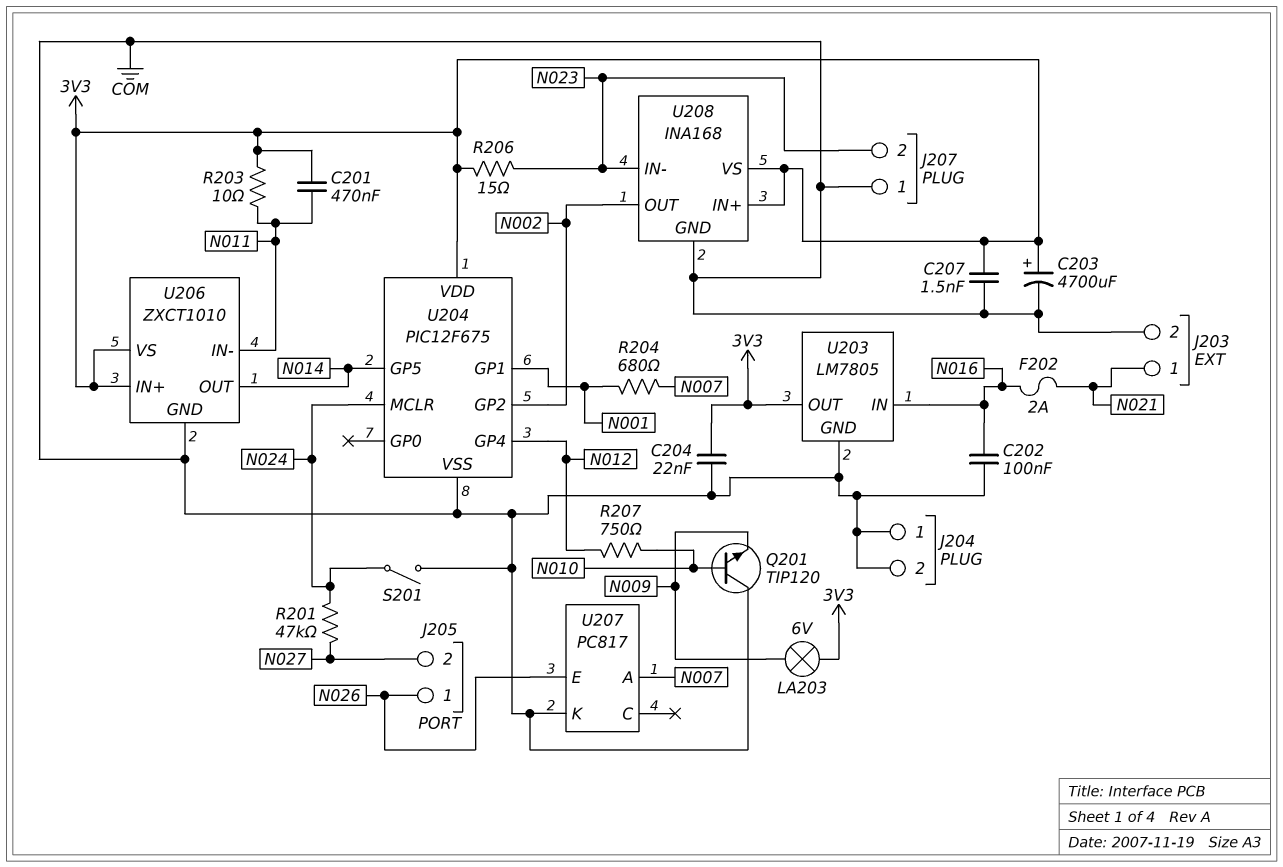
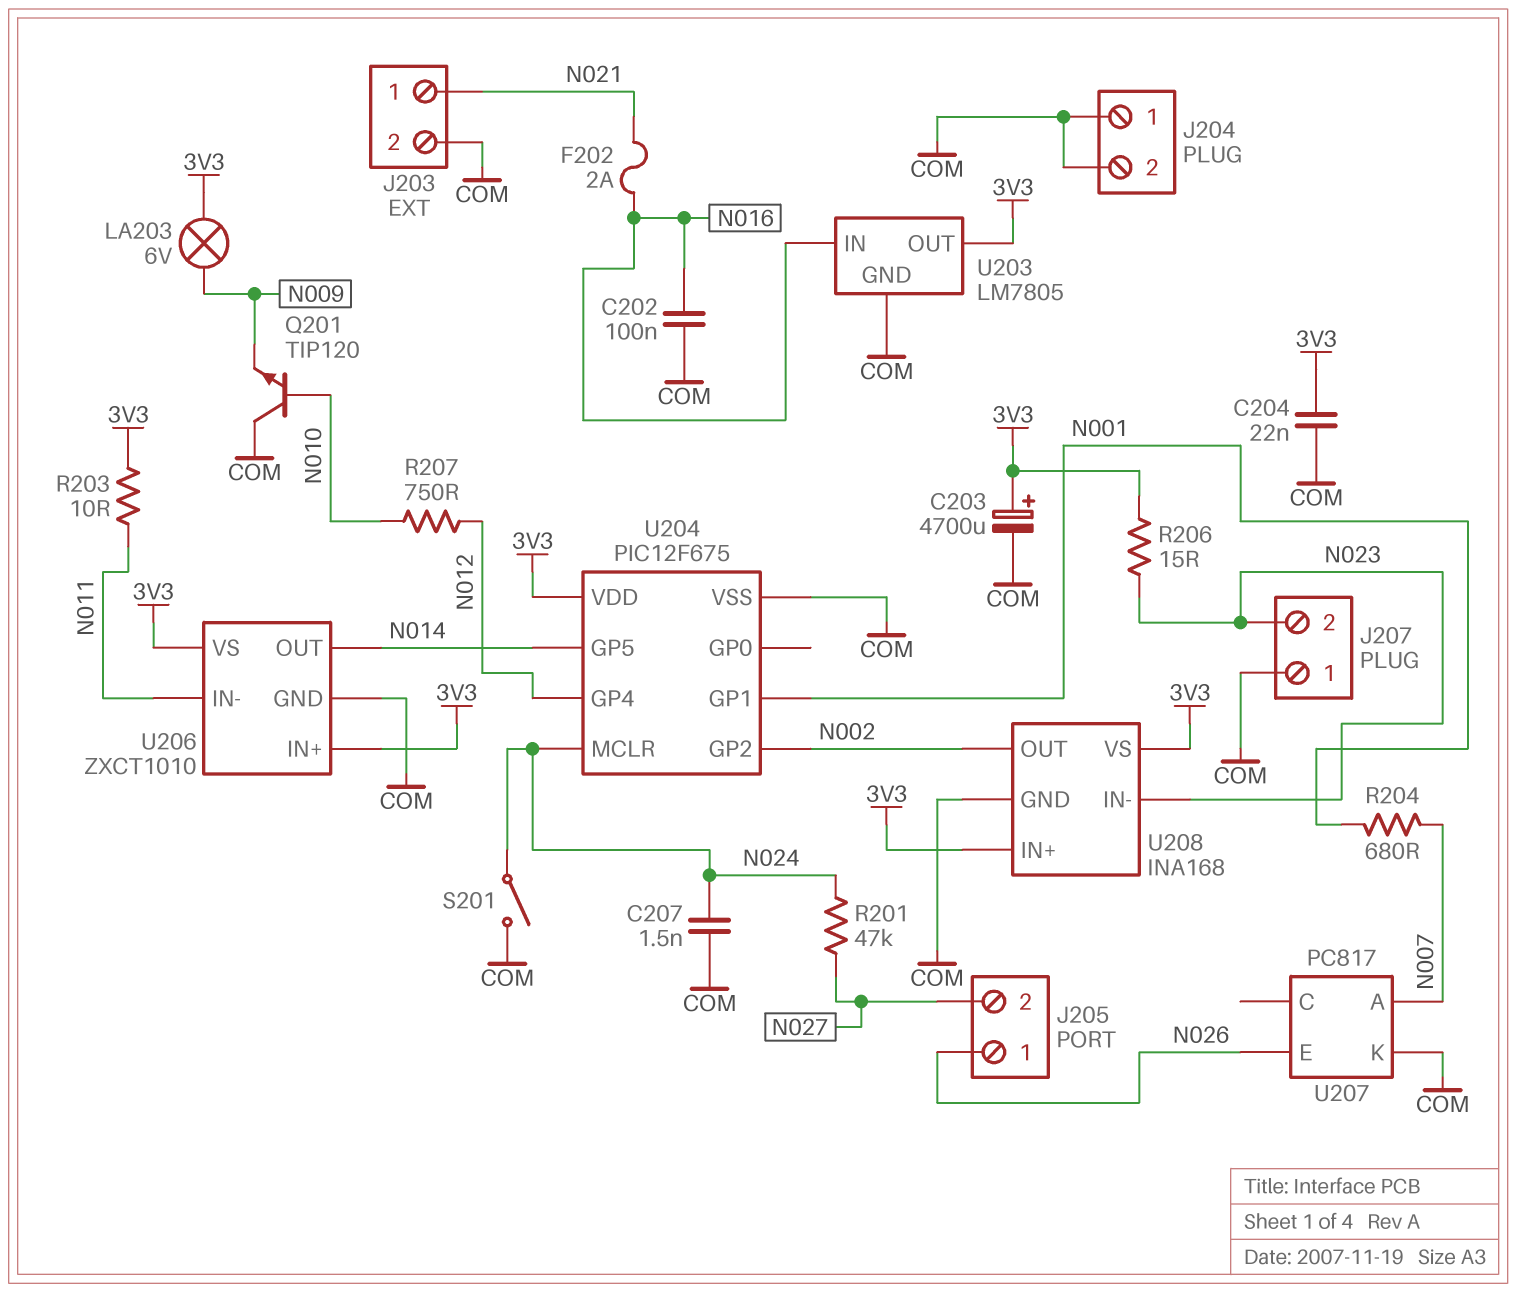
C201: 470nF (3V3, N011) -> none
C207: 1.5nF (3V3, COM) -> 1.5nF (COM, N024)

